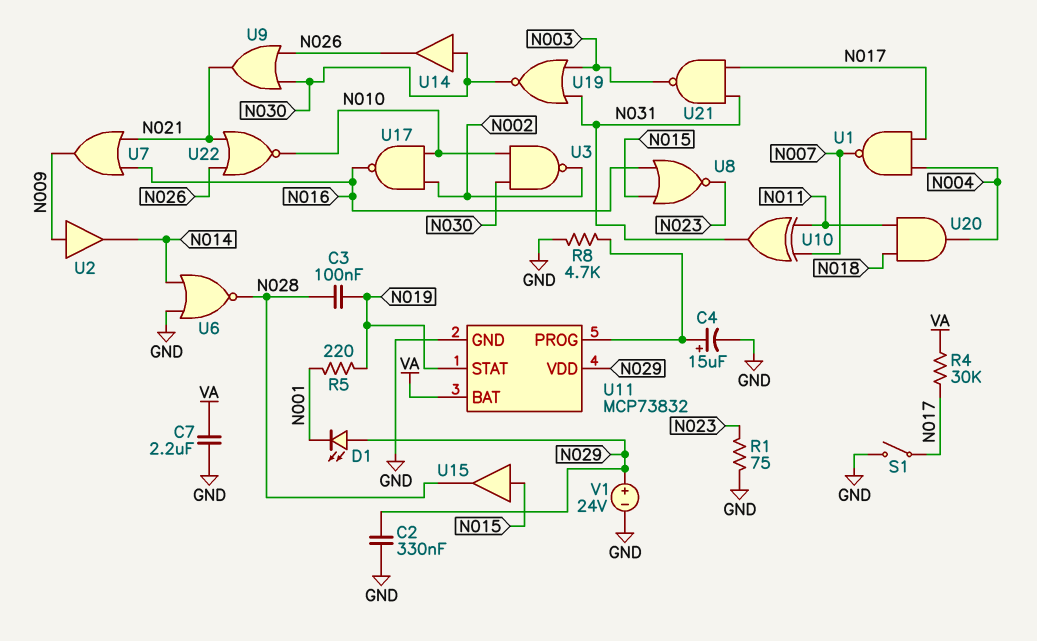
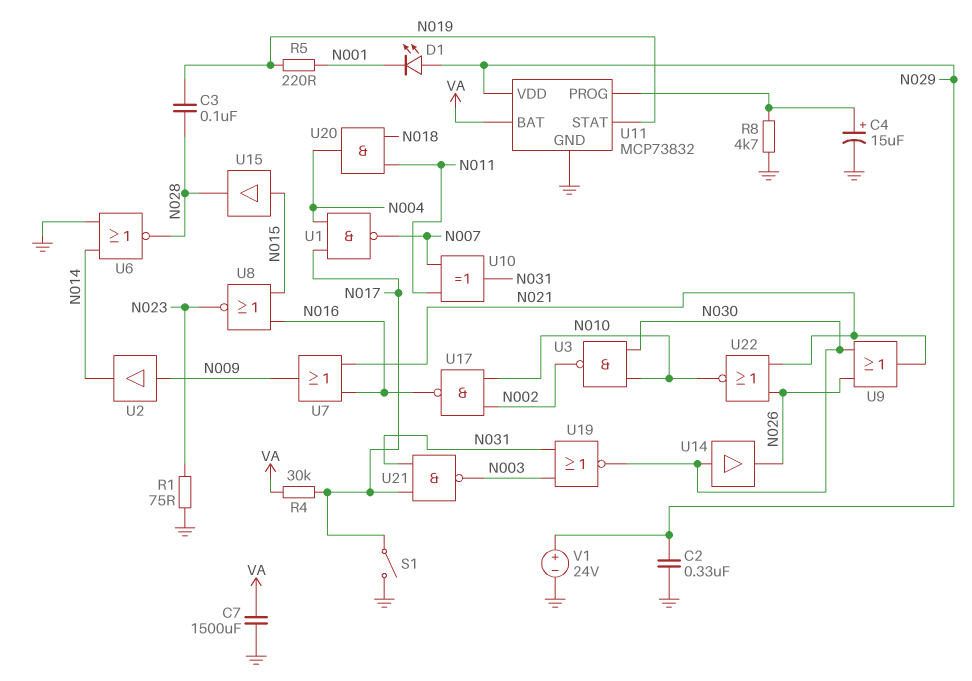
C7: 2.2uF (GND, VA) -> 1500uF (GND, VA)

